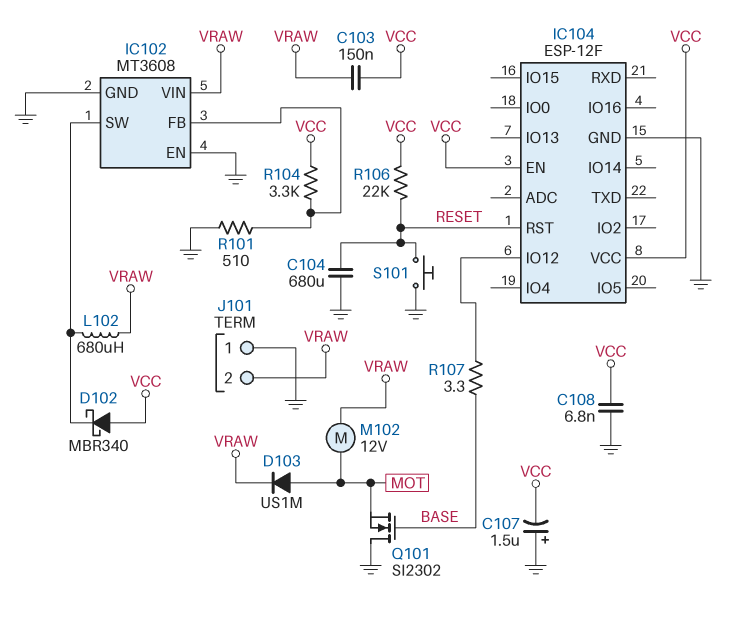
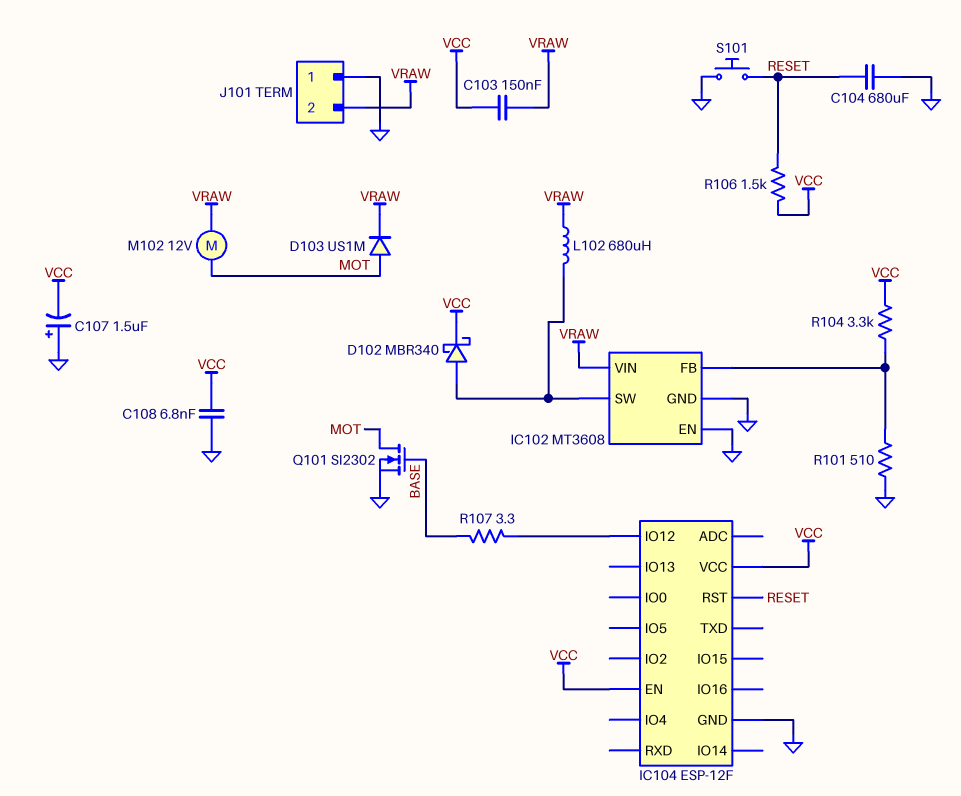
D102: schottky MBR340 (A VCC, K IC102/SW) -> schottky MBR340 (A IC102/SW, K VCC)
Q101: NMOS SI2302 (G BASE, D GND, S MOT) -> NMOS SI2302 (G BASE, D MOT, S GND)
R106: 22k (RESET, VCC) -> 1.5k (RESET, VCC)

